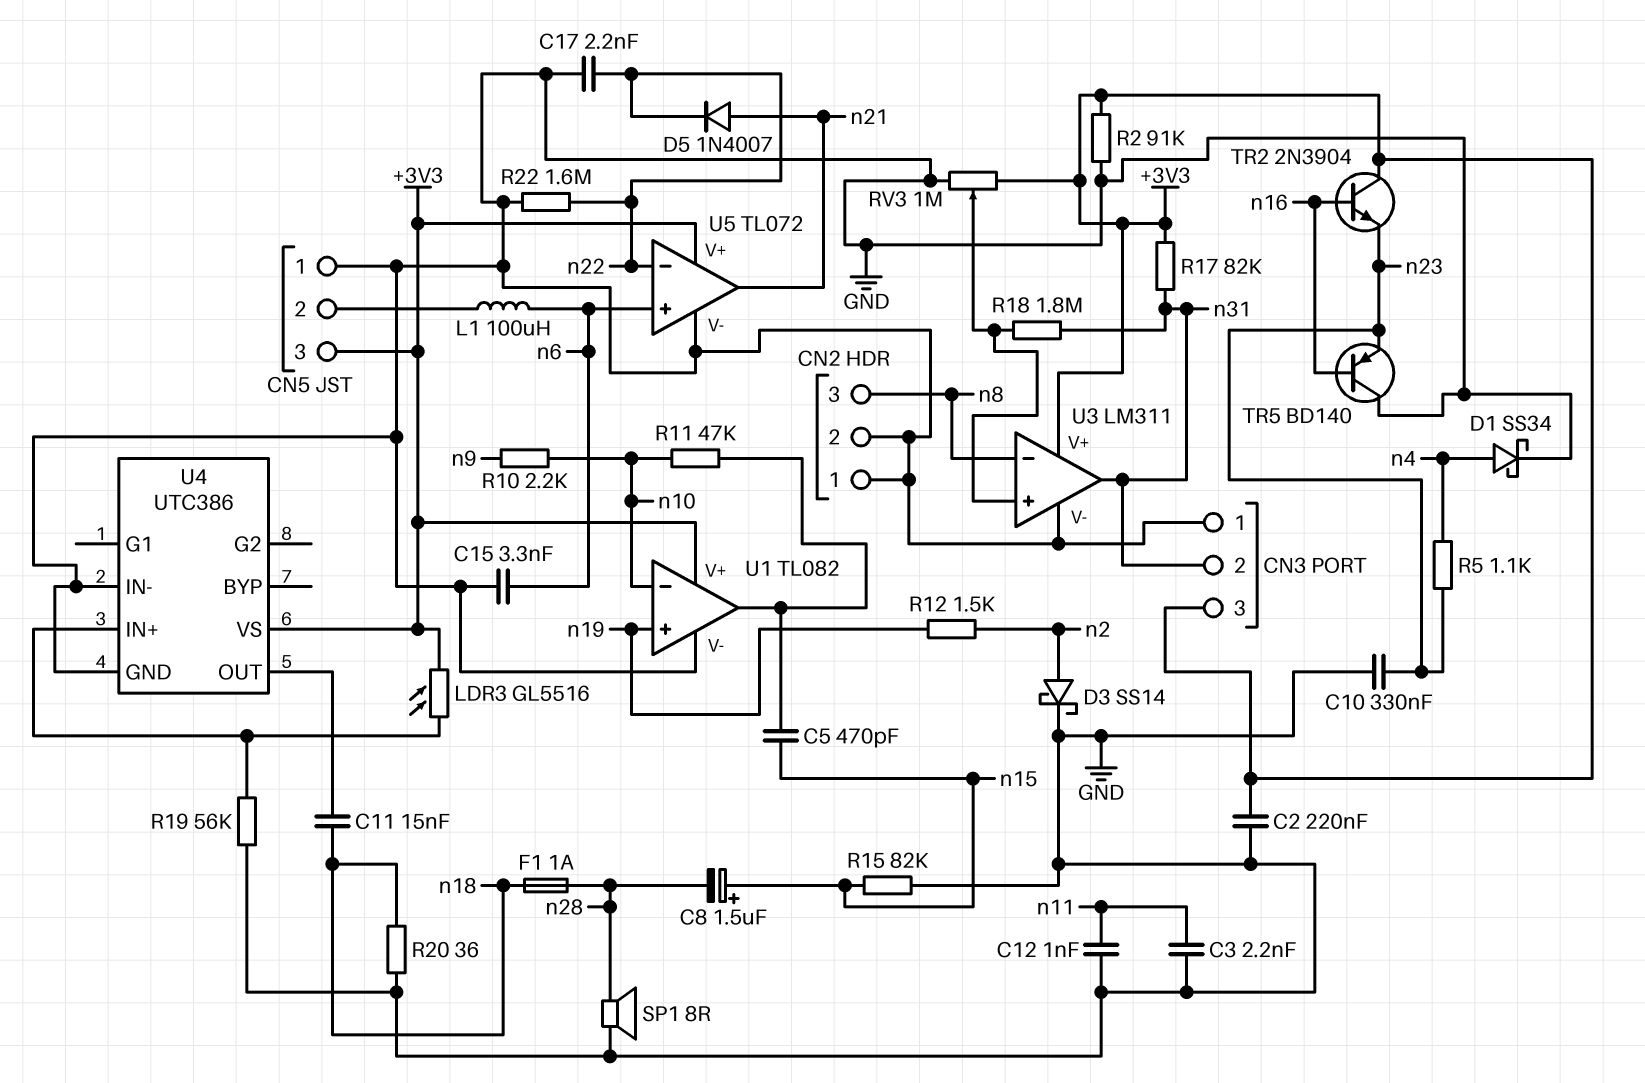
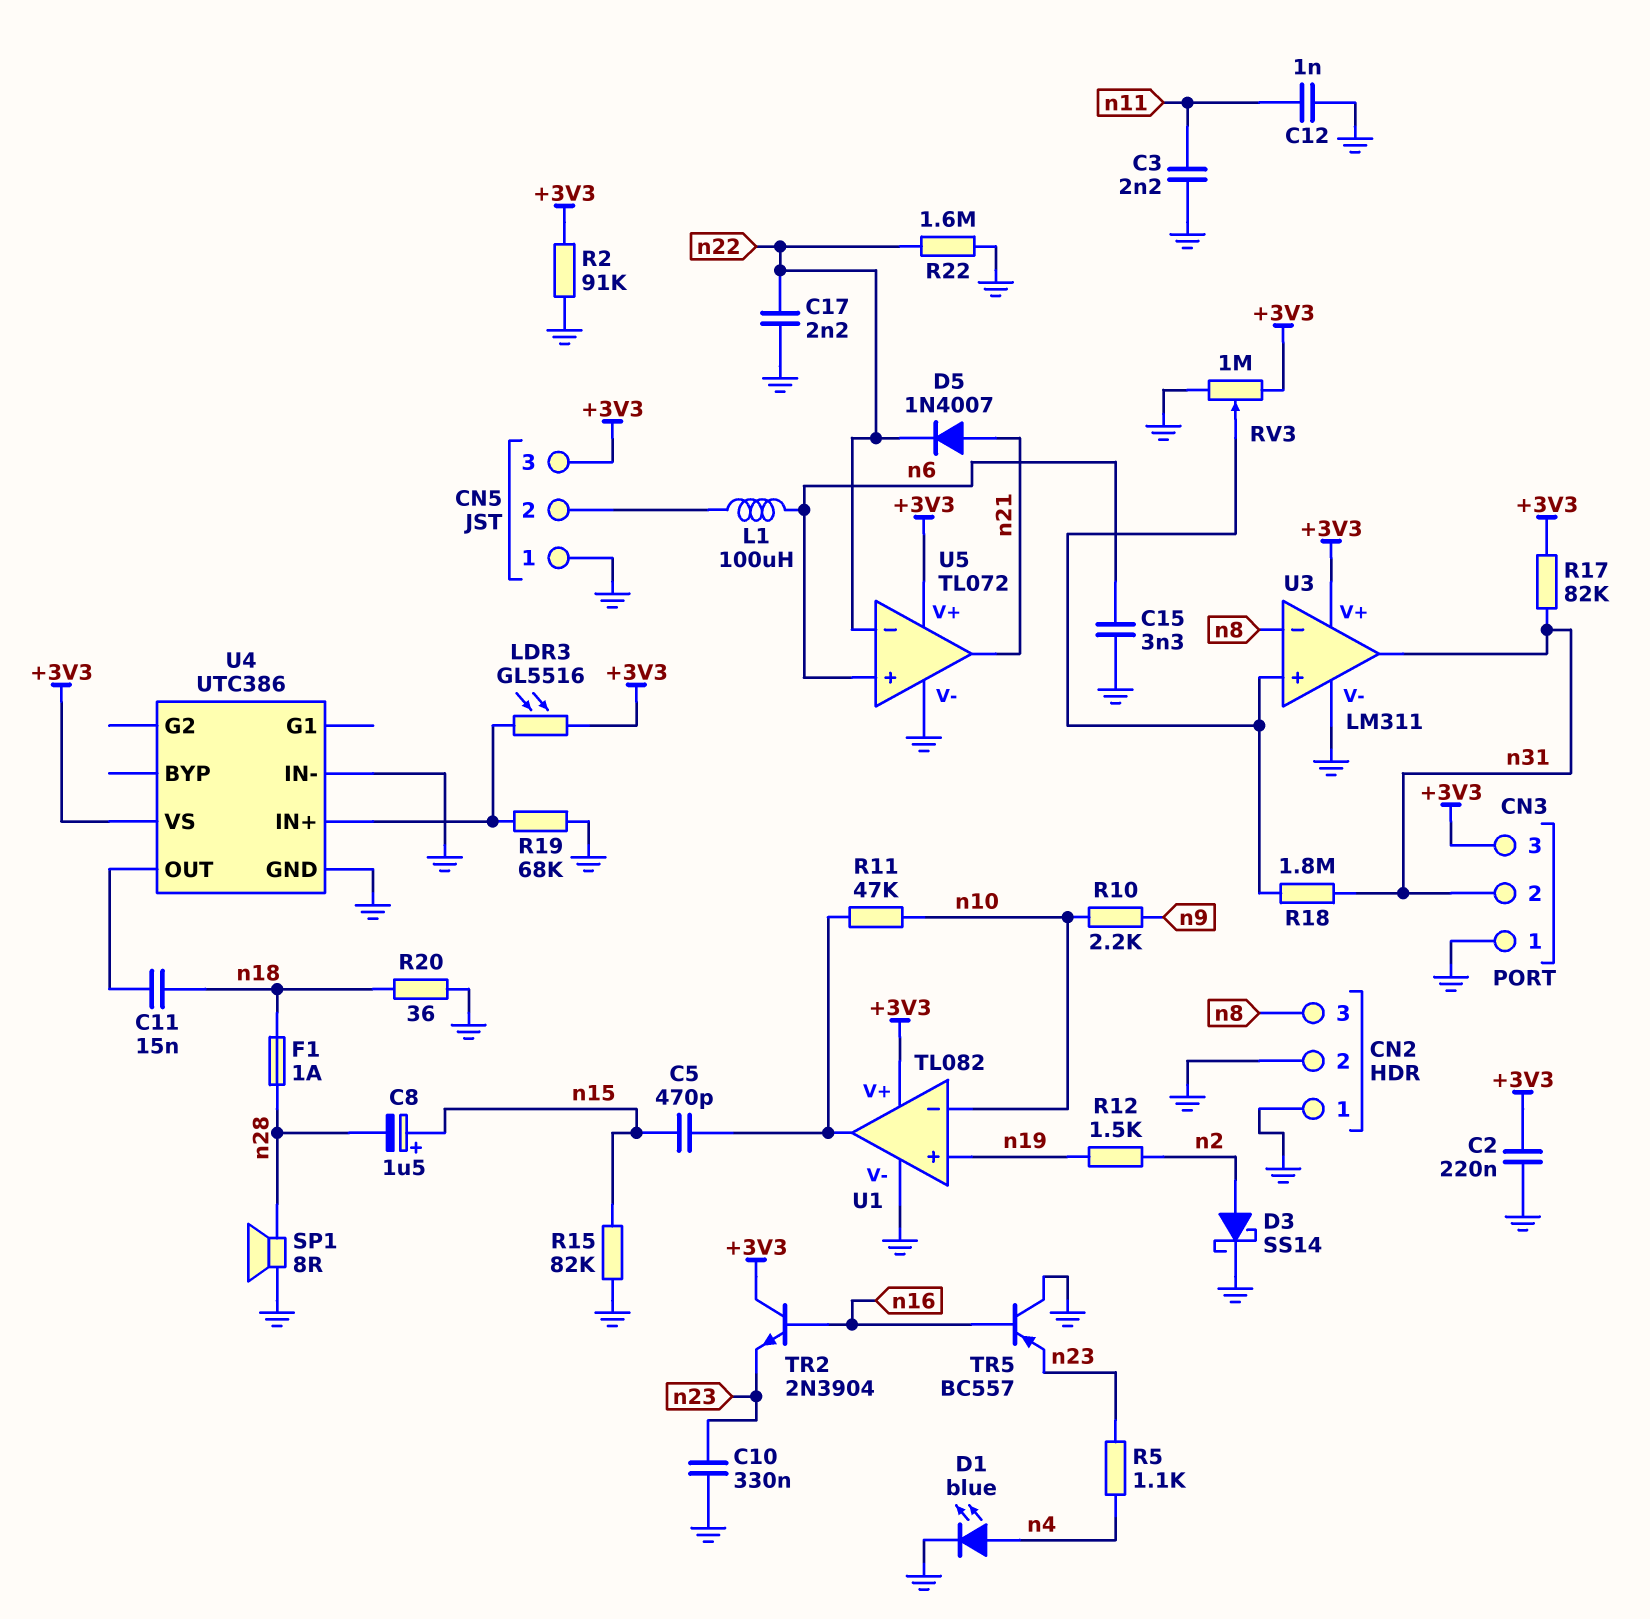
D1: schottky SS34 (A n4, K GND) -> LED blue (A n4, K GND)
R19: 56k (GND, U4/IN+) -> 68k (GND, U4/IN+)
TR5: PNP BD140 (B n16, C GND, E n23) -> PNP BC557 (B n16, C GND, E n23)

